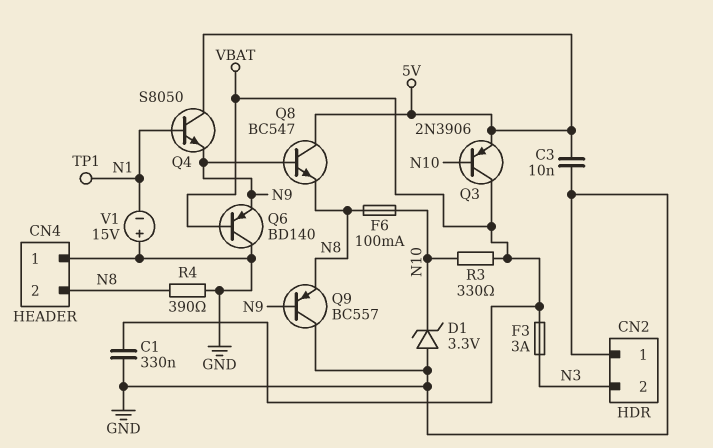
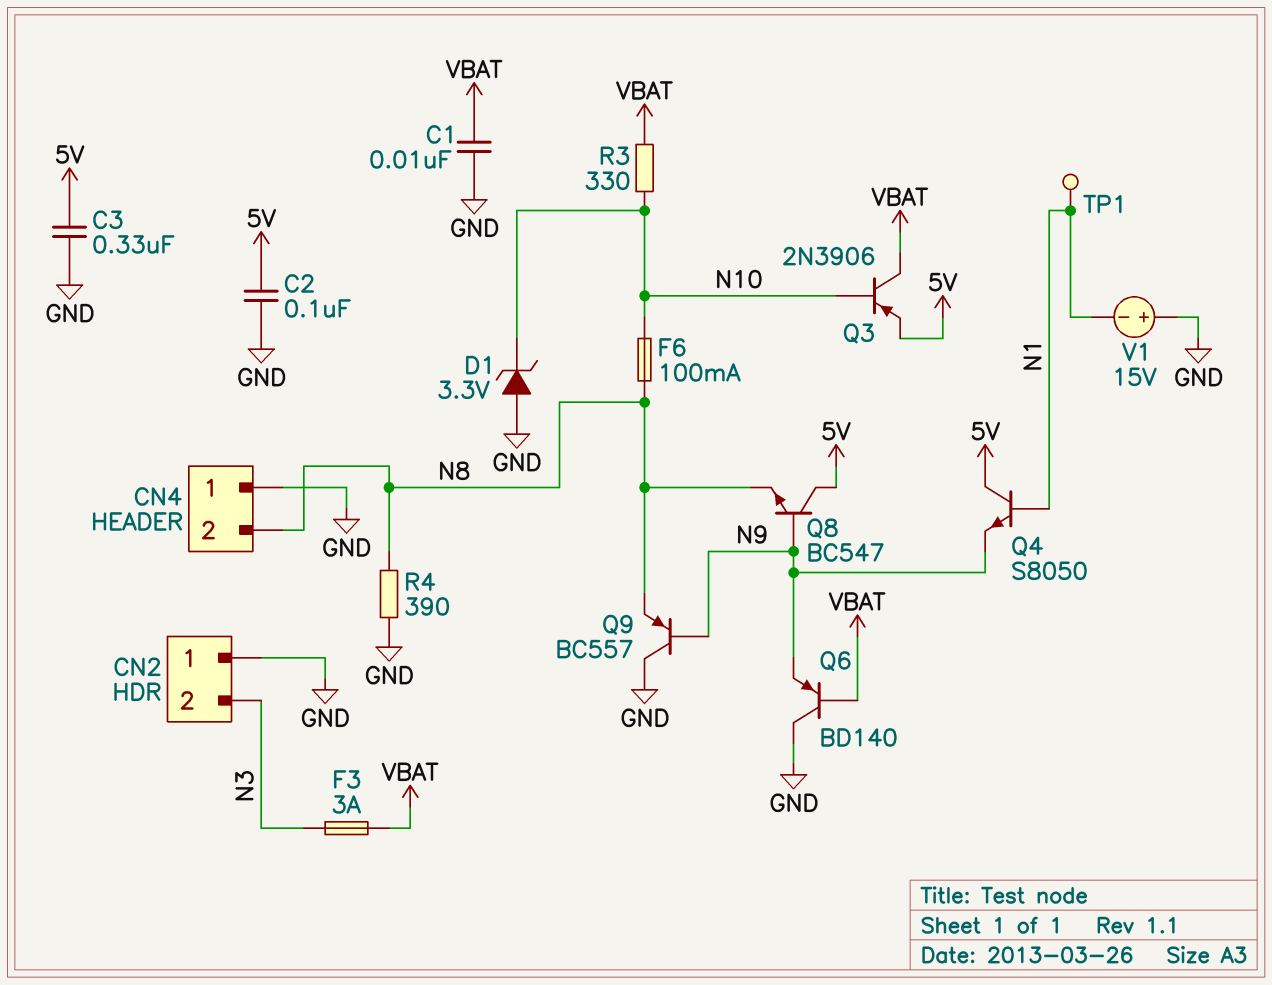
C1: 330nF (GND, VBAT) -> 10nF (GND, VBAT)
C2: none -> 100nF (5V, GND)
C3: 10nF (5V, GND) -> 330nF (5V, GND)

